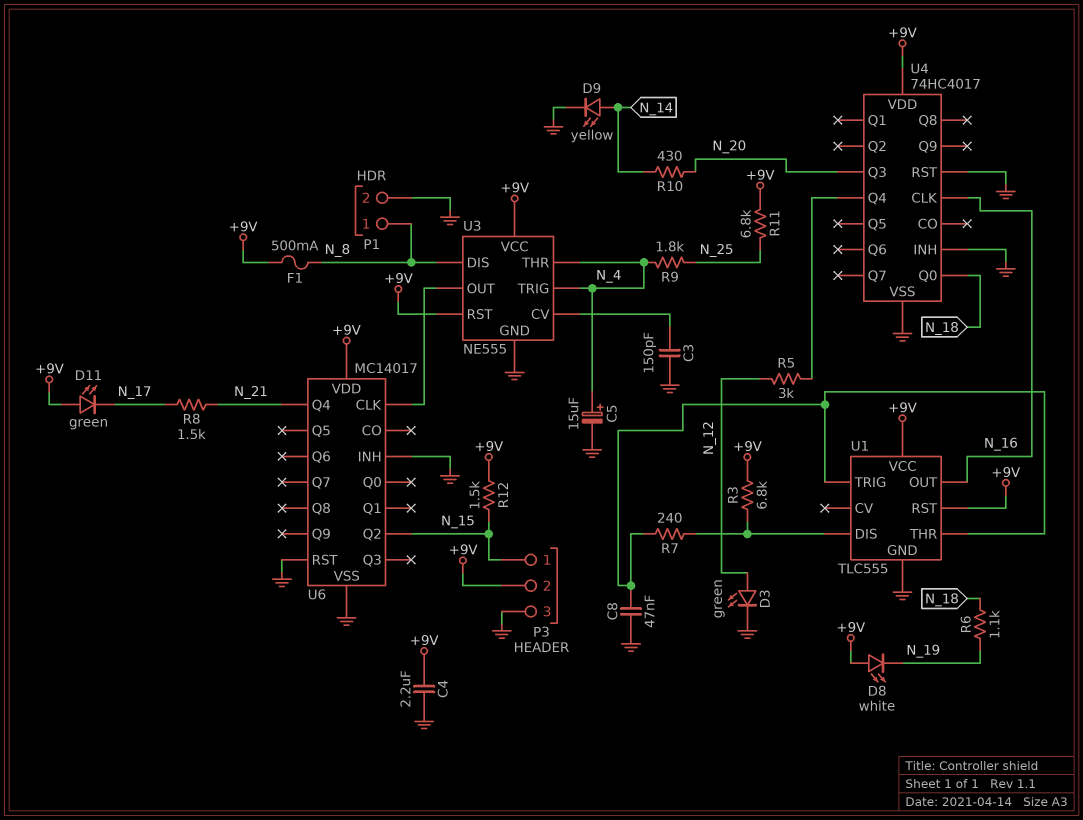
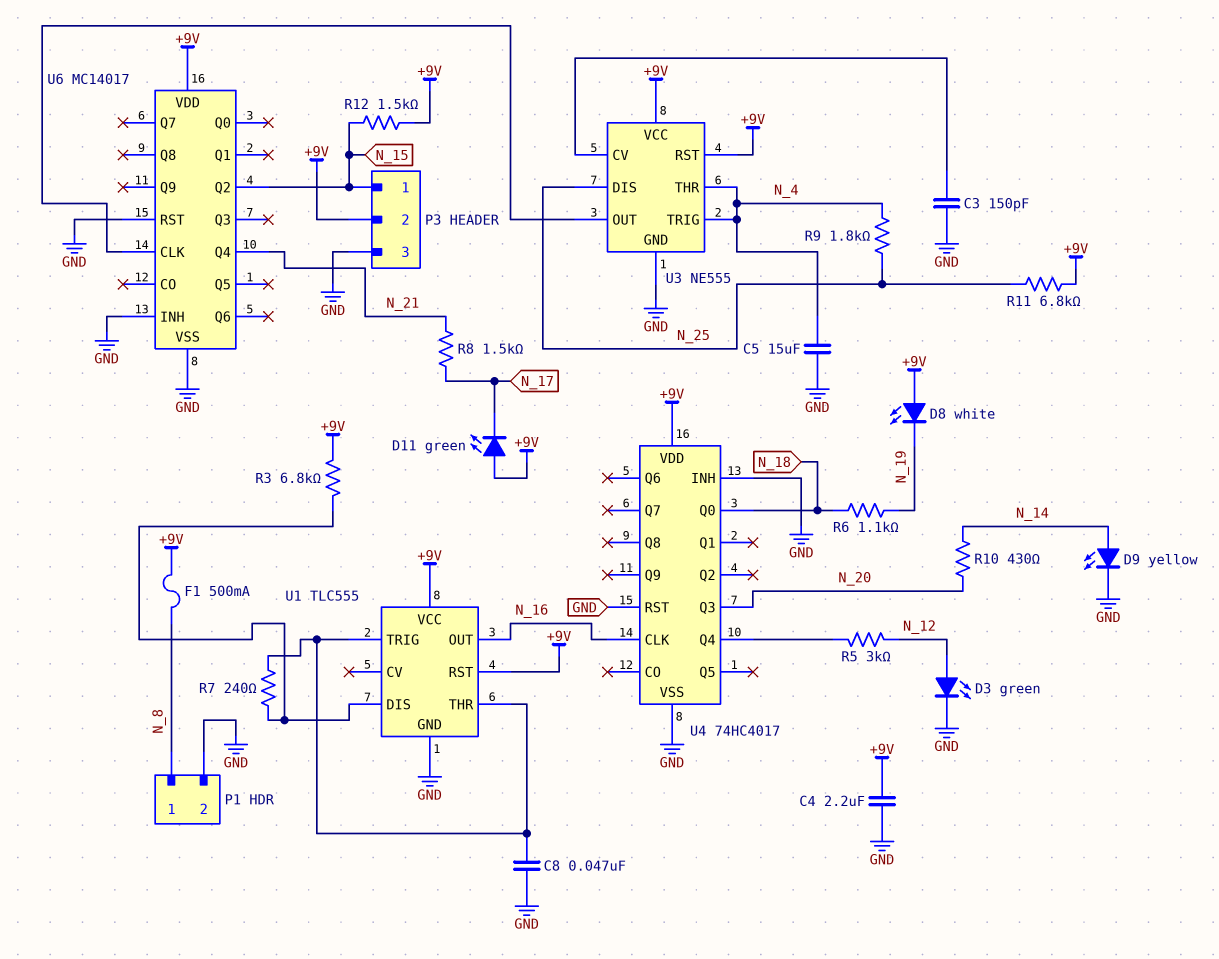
C5: 15uF (plus N_4, minus GND) -> 15uF (GND, N_4)
U3 pin DIS: N_8 -> N_25

